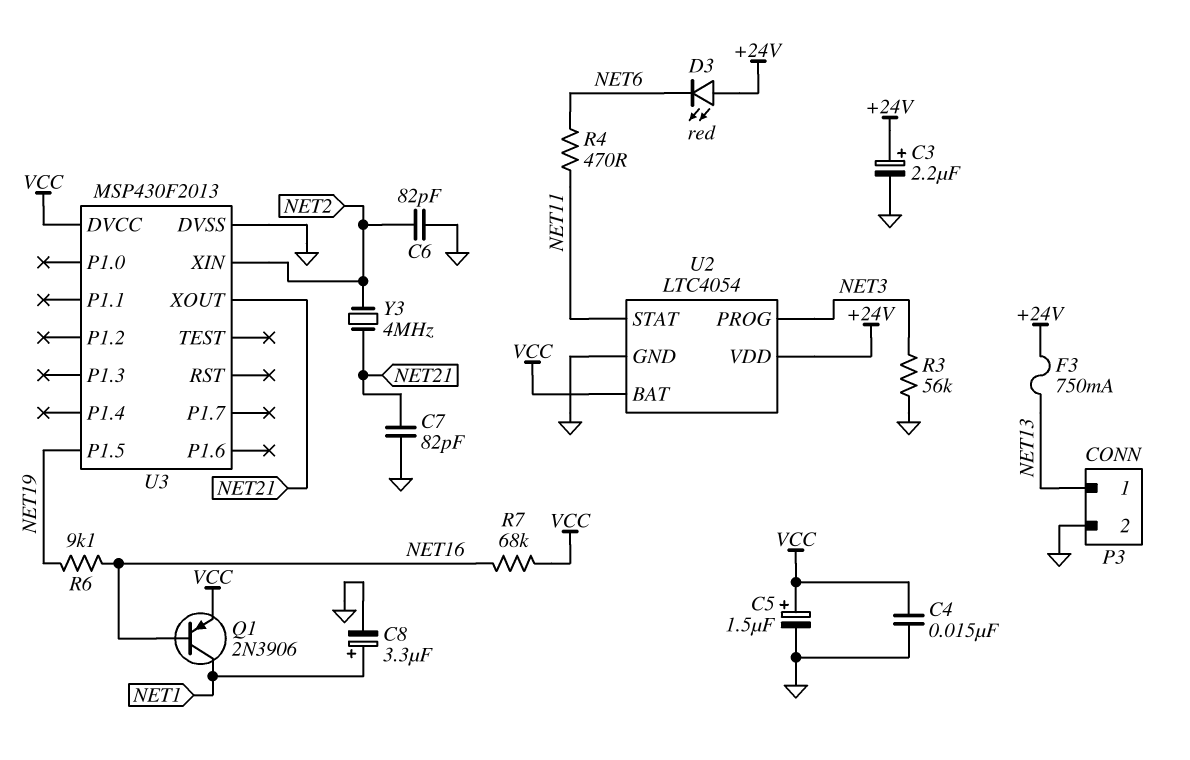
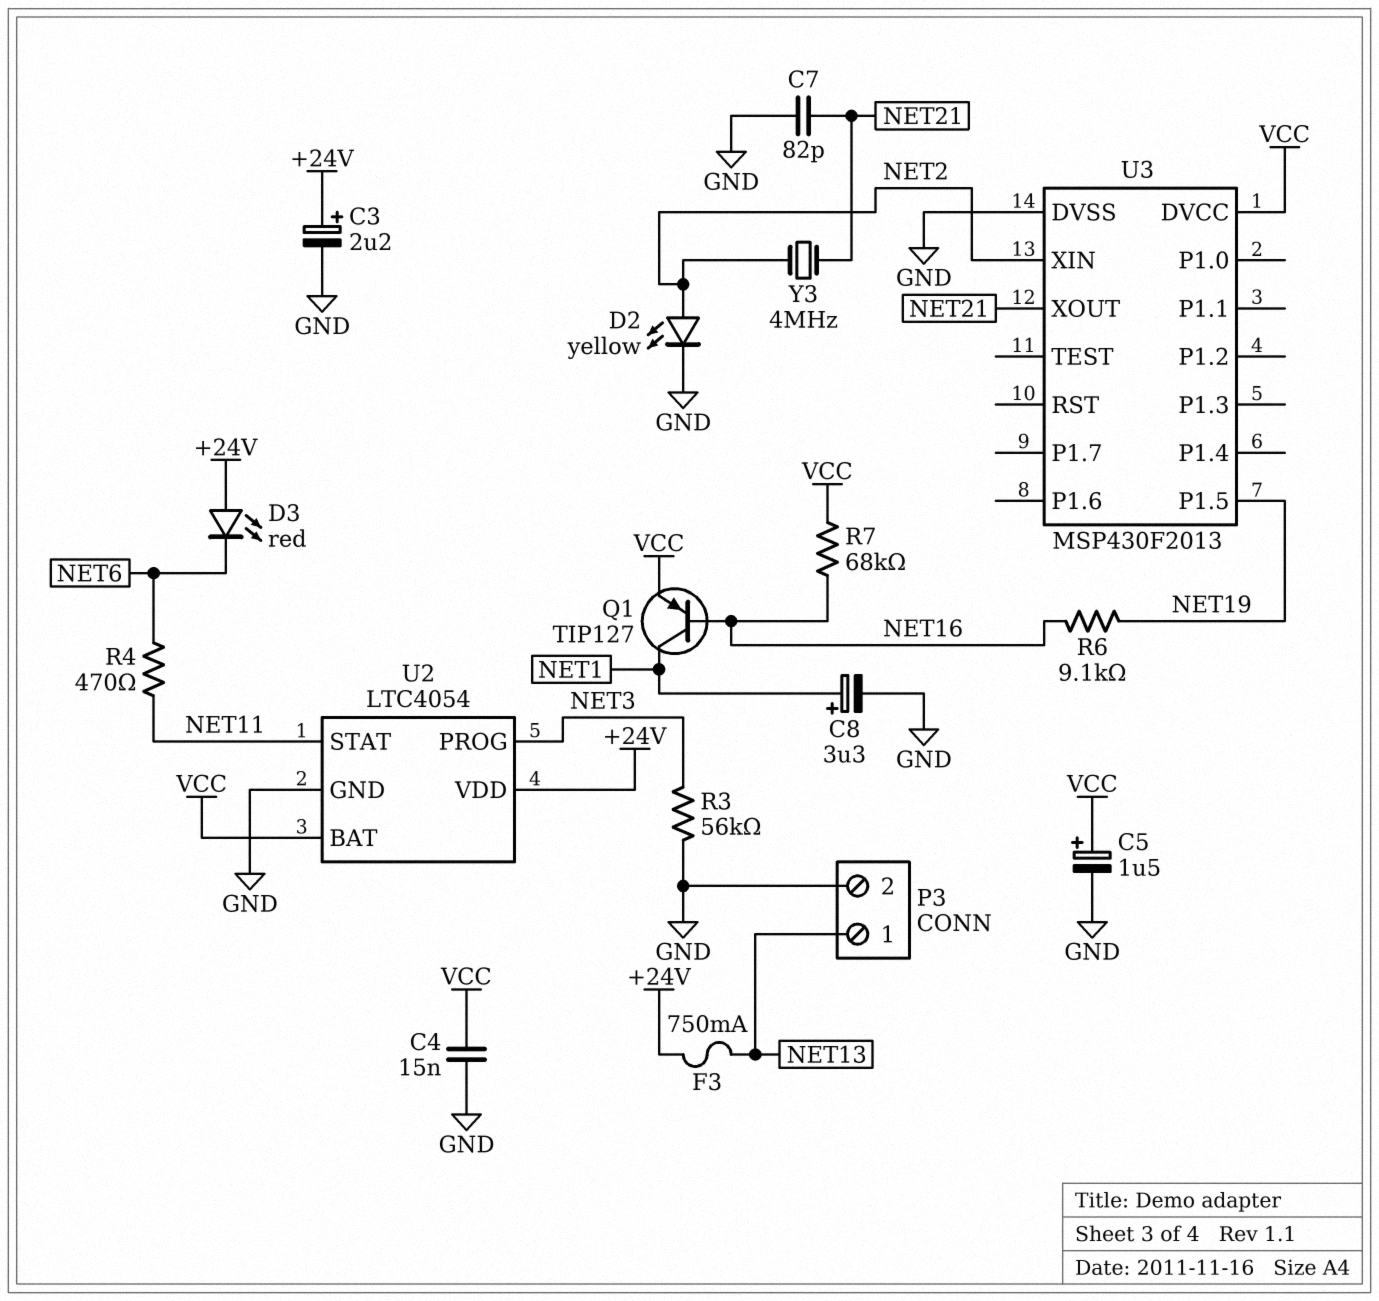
C6: 82pF (GND, NET2) -> none
D2: none -> LED yellow (A NET2, K GND)
Q1: PNP 2N3906 (B NET16, C NET1, E VCC) -> PNP TIP127 (B NET16, C NET1, E VCC)

